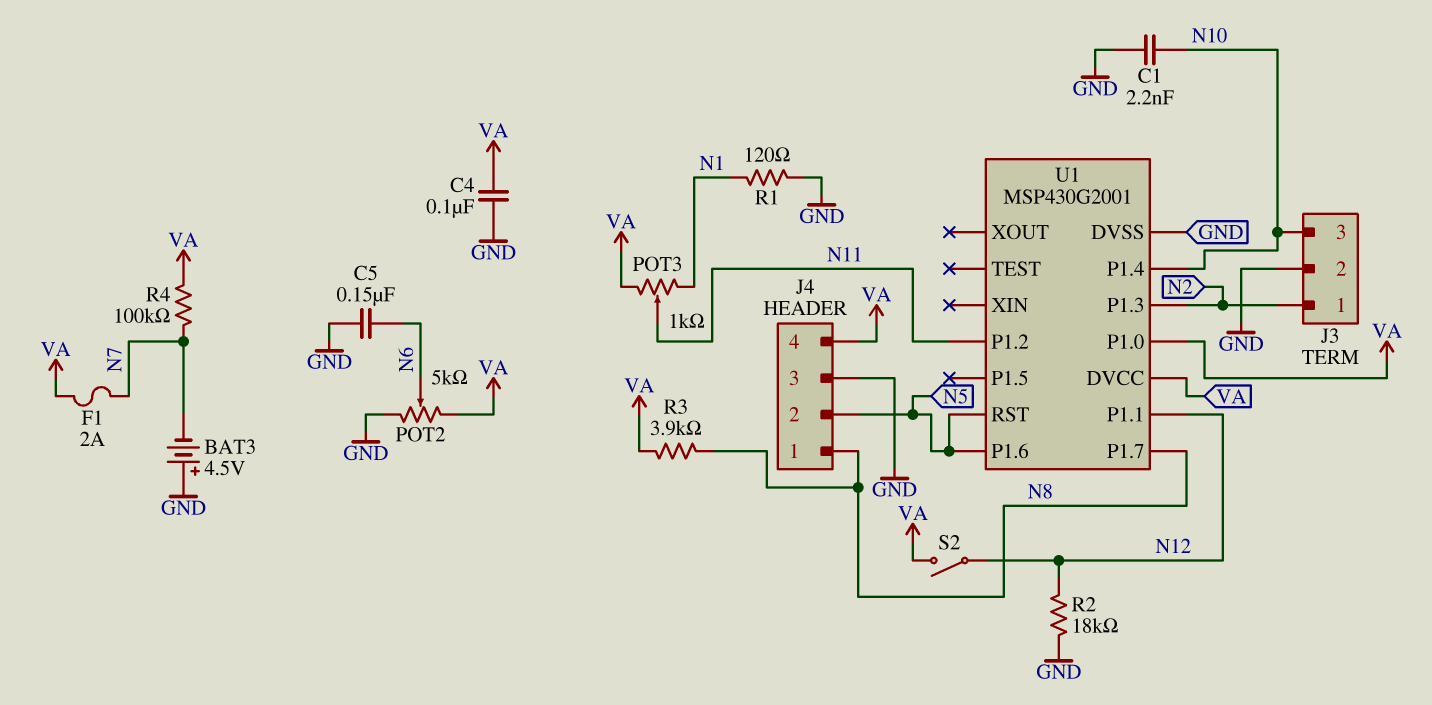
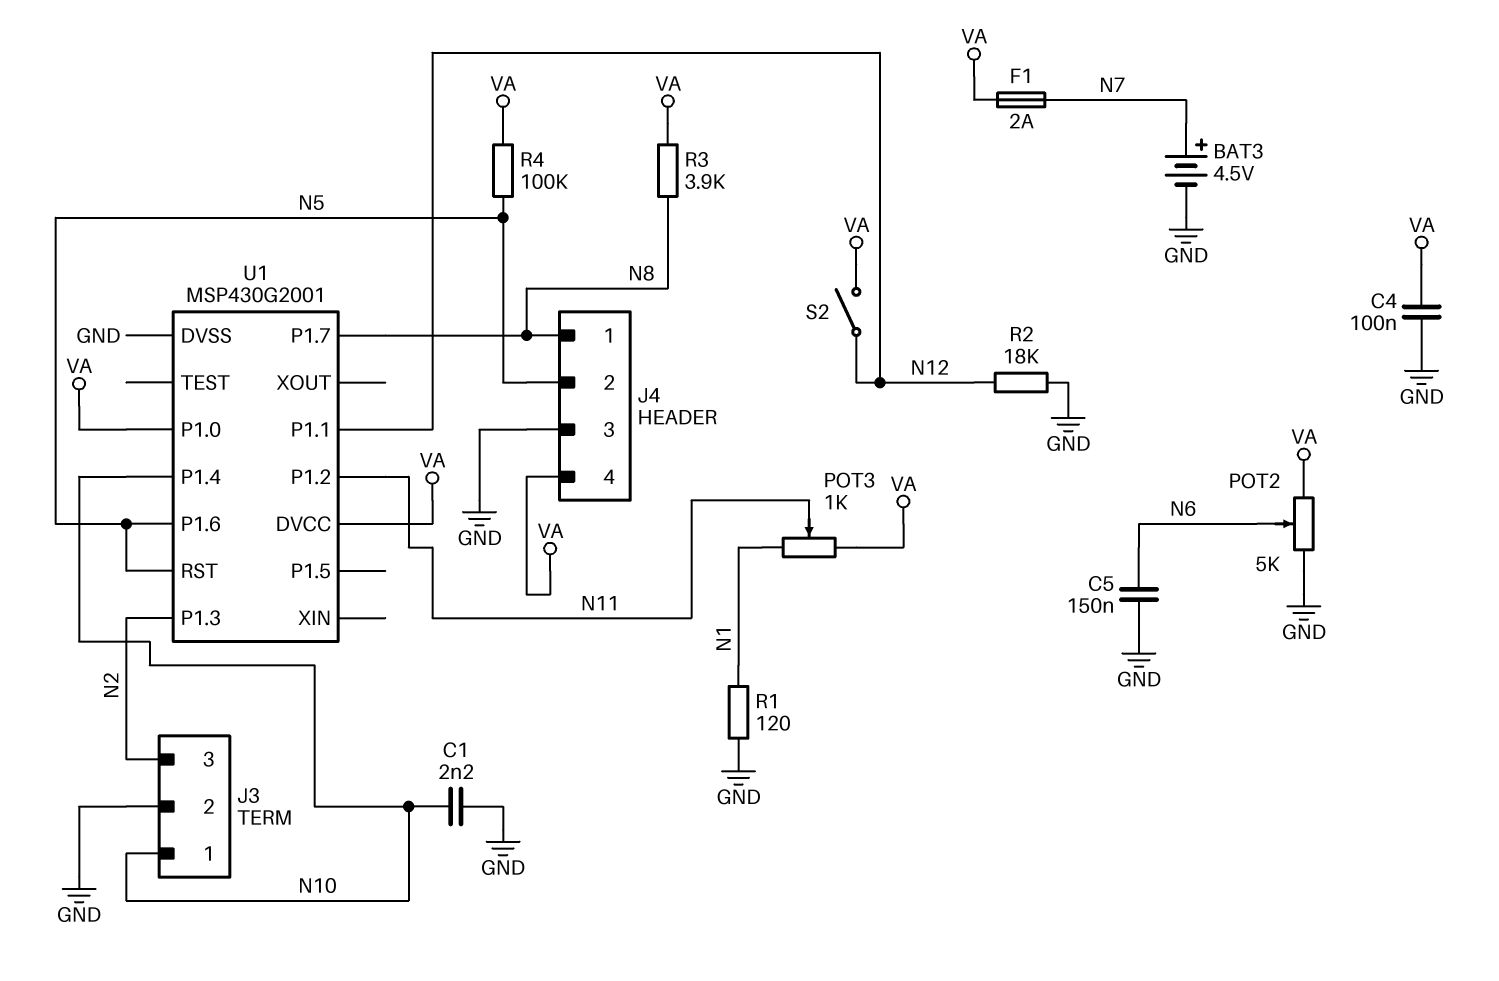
BAT3: 4.5V (plus GND, minus N7) -> 4.5V (plus N7, minus GND)
J3 pin 1: N2 -> N10
J3 pin 3: N10 -> N2
R4: 100k (N7, VA) -> 100k (N5, VA)

